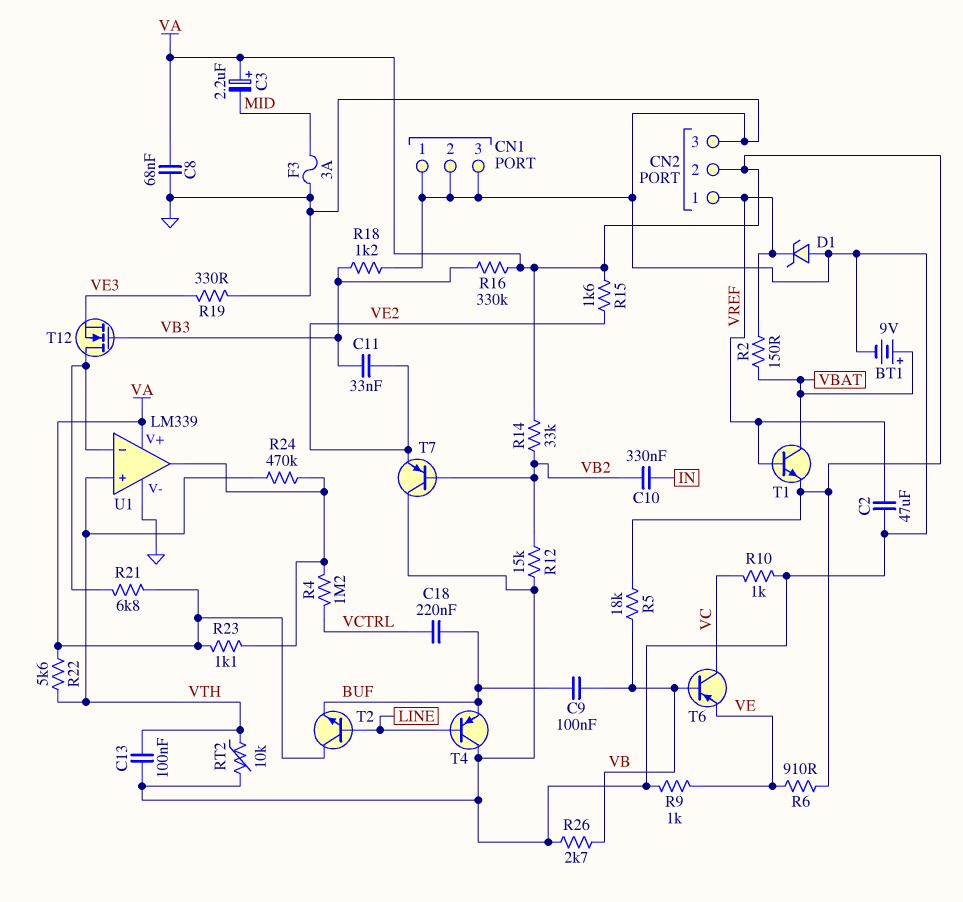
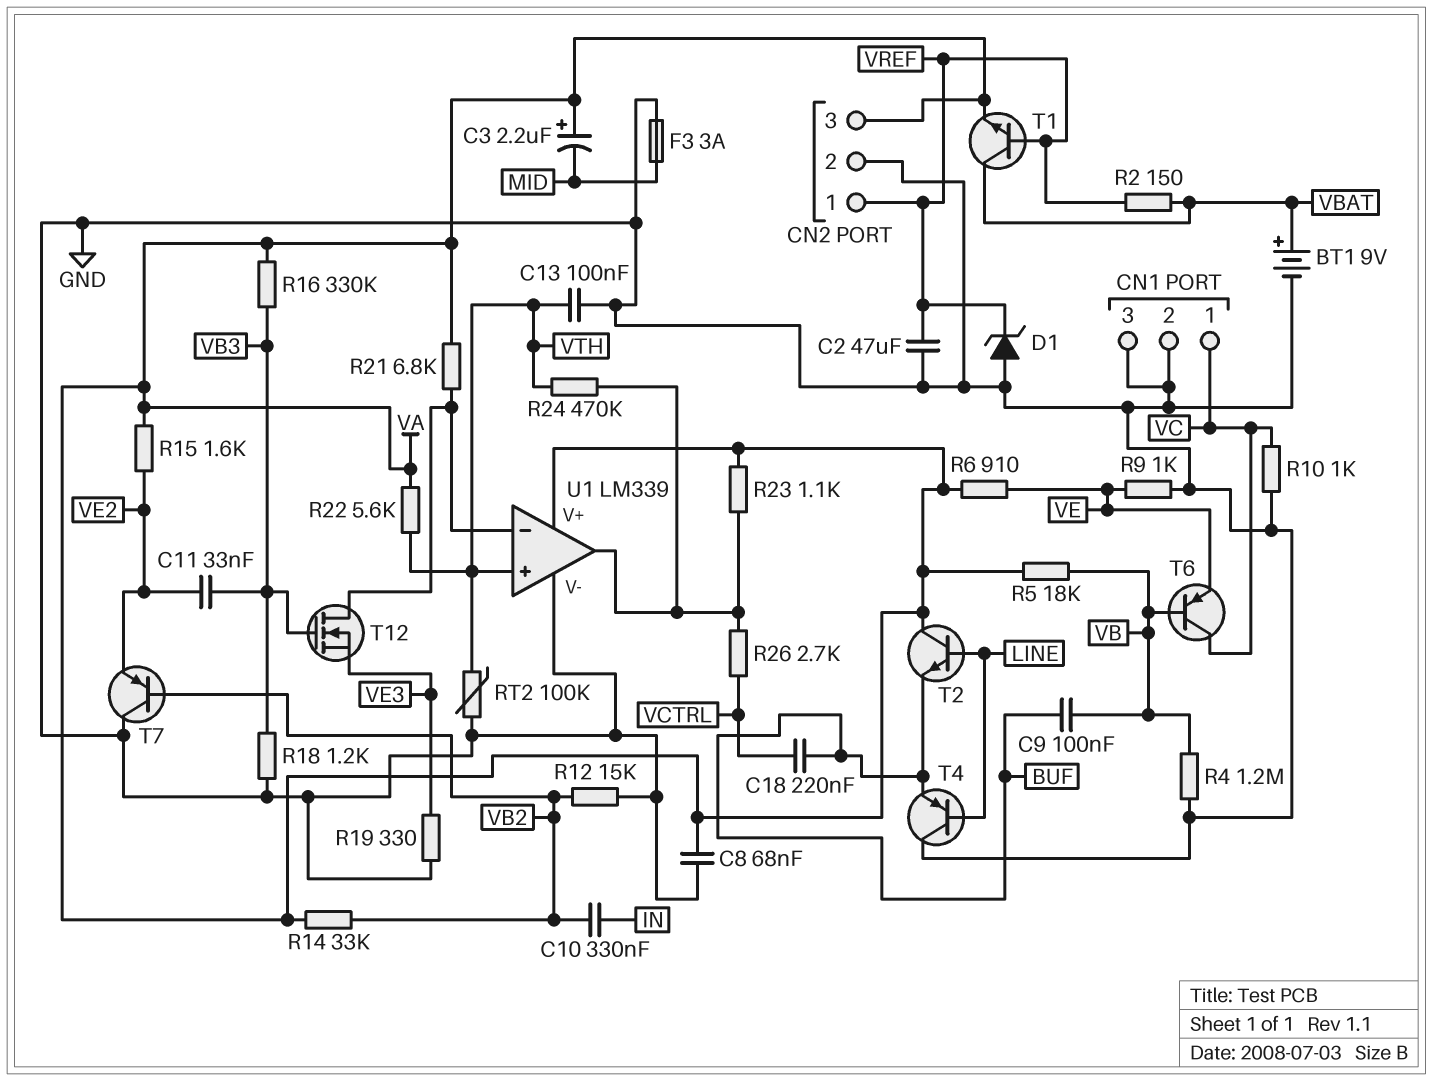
CN1 pin 1: GND -> VC
CN2 pin 2: VA -> GND
CN2 pin 3: GND -> VA
R4: 1.2M (U1/out, VCTRL) -> 1.2M (GND, VB)
R26: 2.7k (GND, VB) -> 2.7k (U1/out, VCTRL)
RT2: 10k (GND, VTH) -> 100k (GND, VTH)

